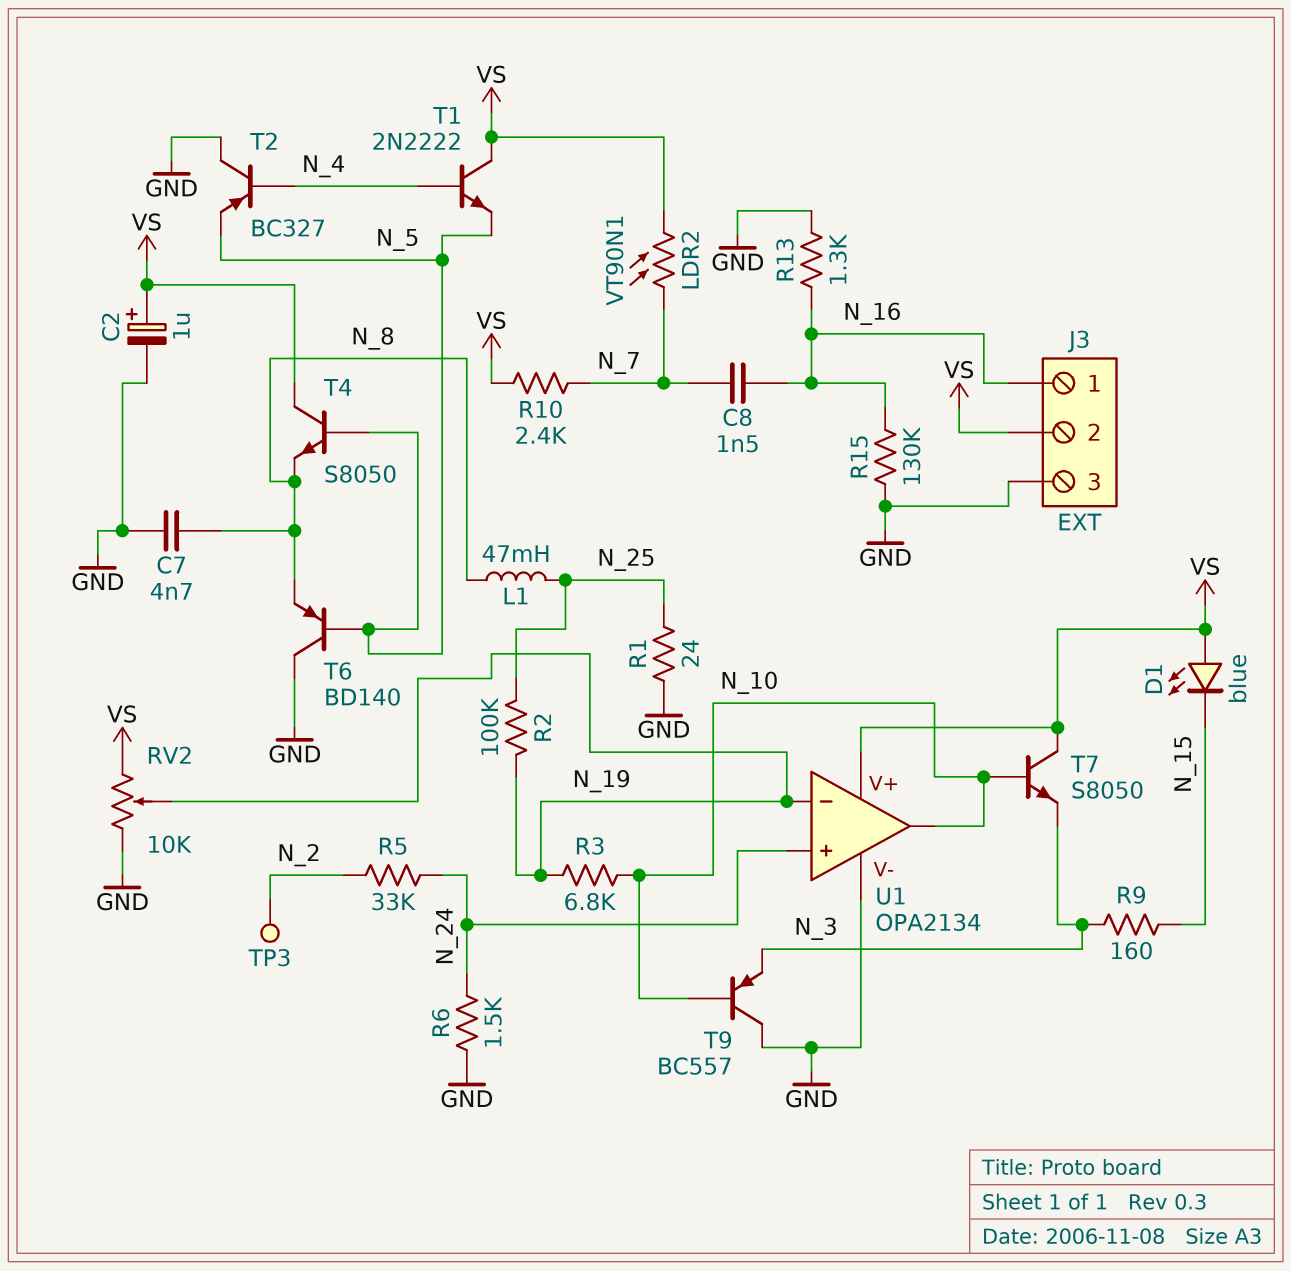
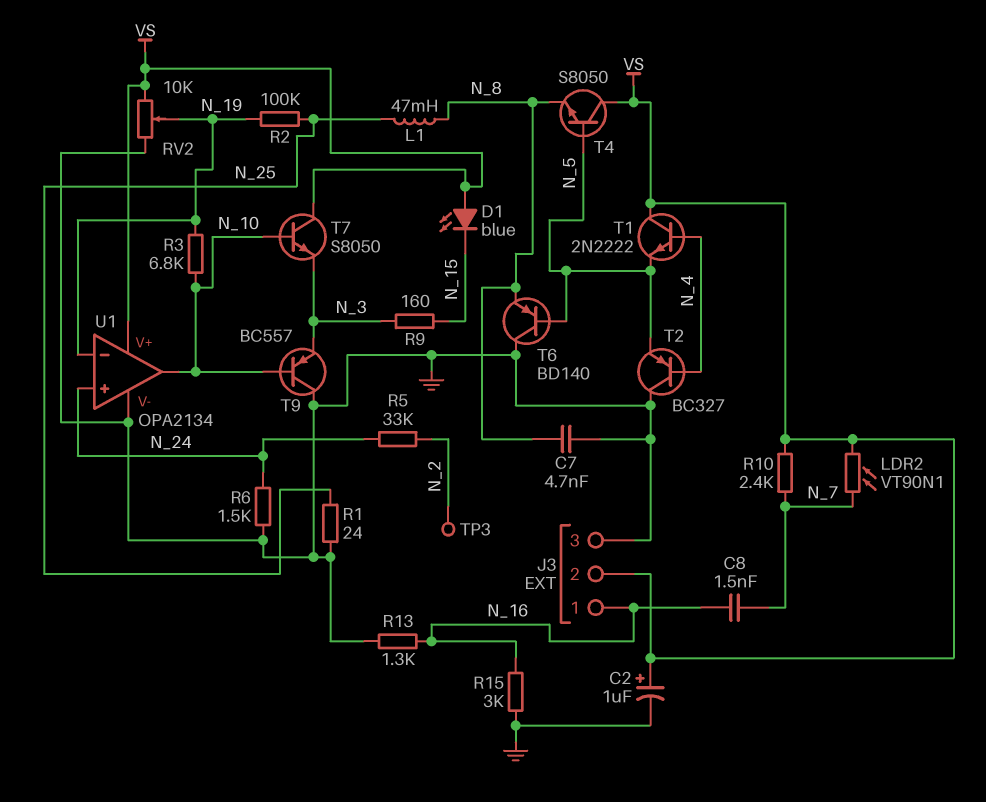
R15: 130k (GND, N_16) -> 3k (GND, N_16)

